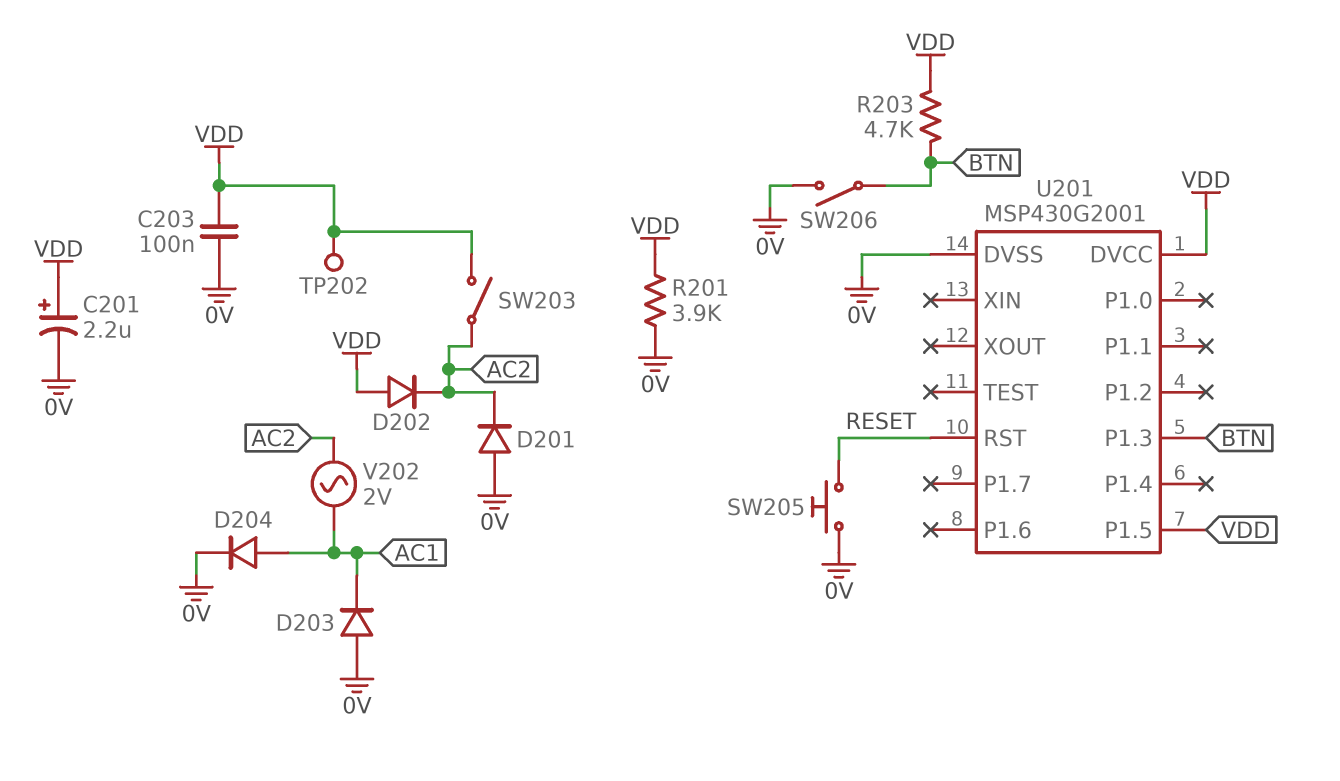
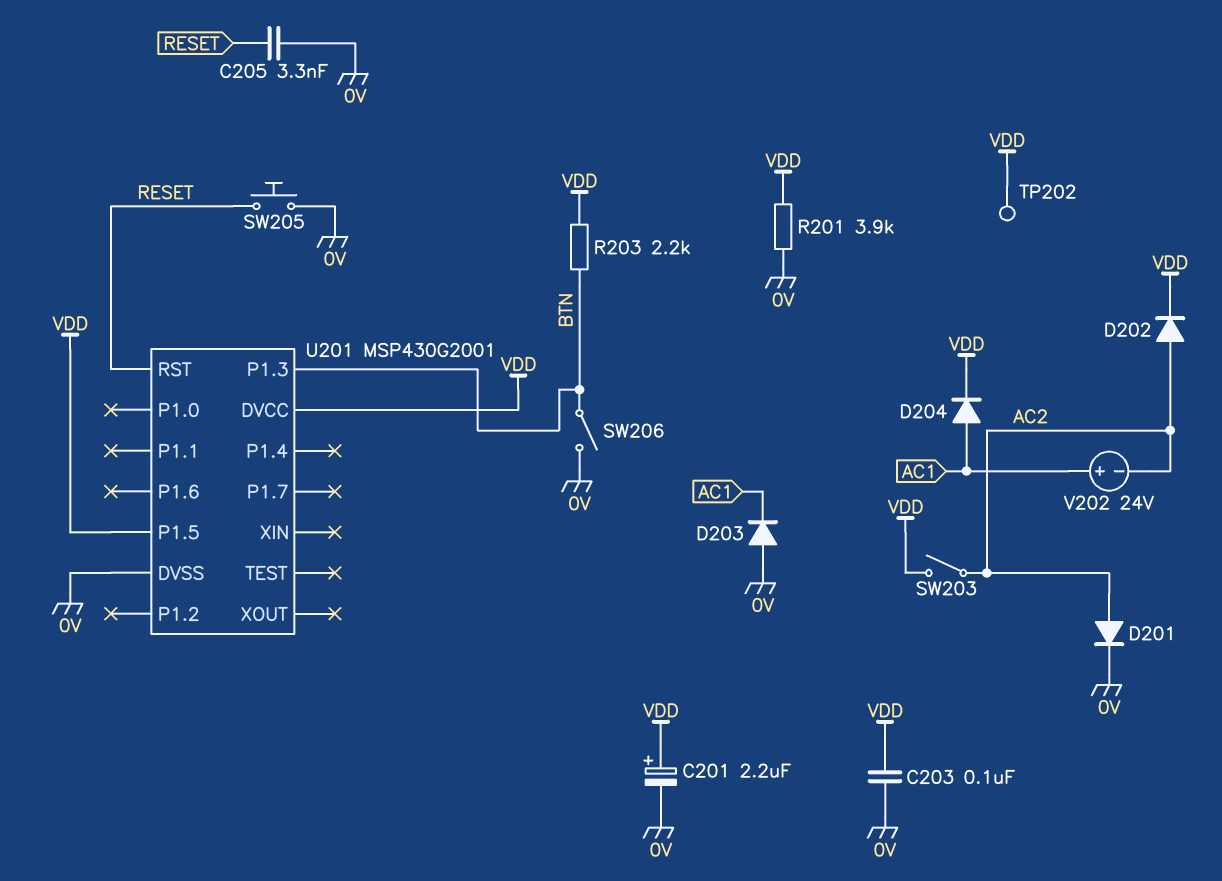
C205: none -> 3.3nF (0V, RESET)
D201: diode (A 0V, K AC2) -> diode (A AC2, K 0V)
D202: diode (A VDD, K AC2) -> diode (A AC2, K VDD)
D204: diode (A AC1, K 0V) -> diode (A AC1, K VDD)
R203: 4.7k (BTN, VDD) -> 2.2k (BTN, VDD)
V202: AC 2V (AC1, AC2) -> 24V (plus AC1, minus AC2)

